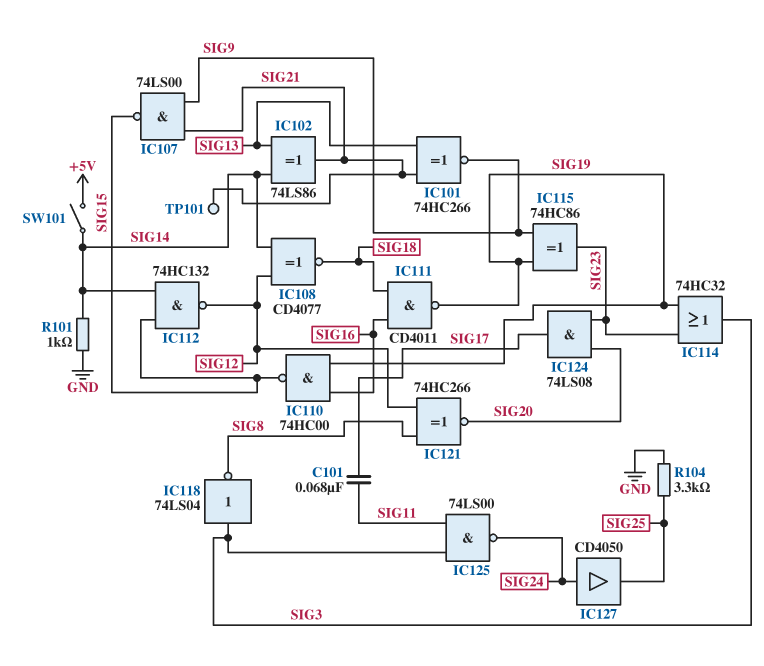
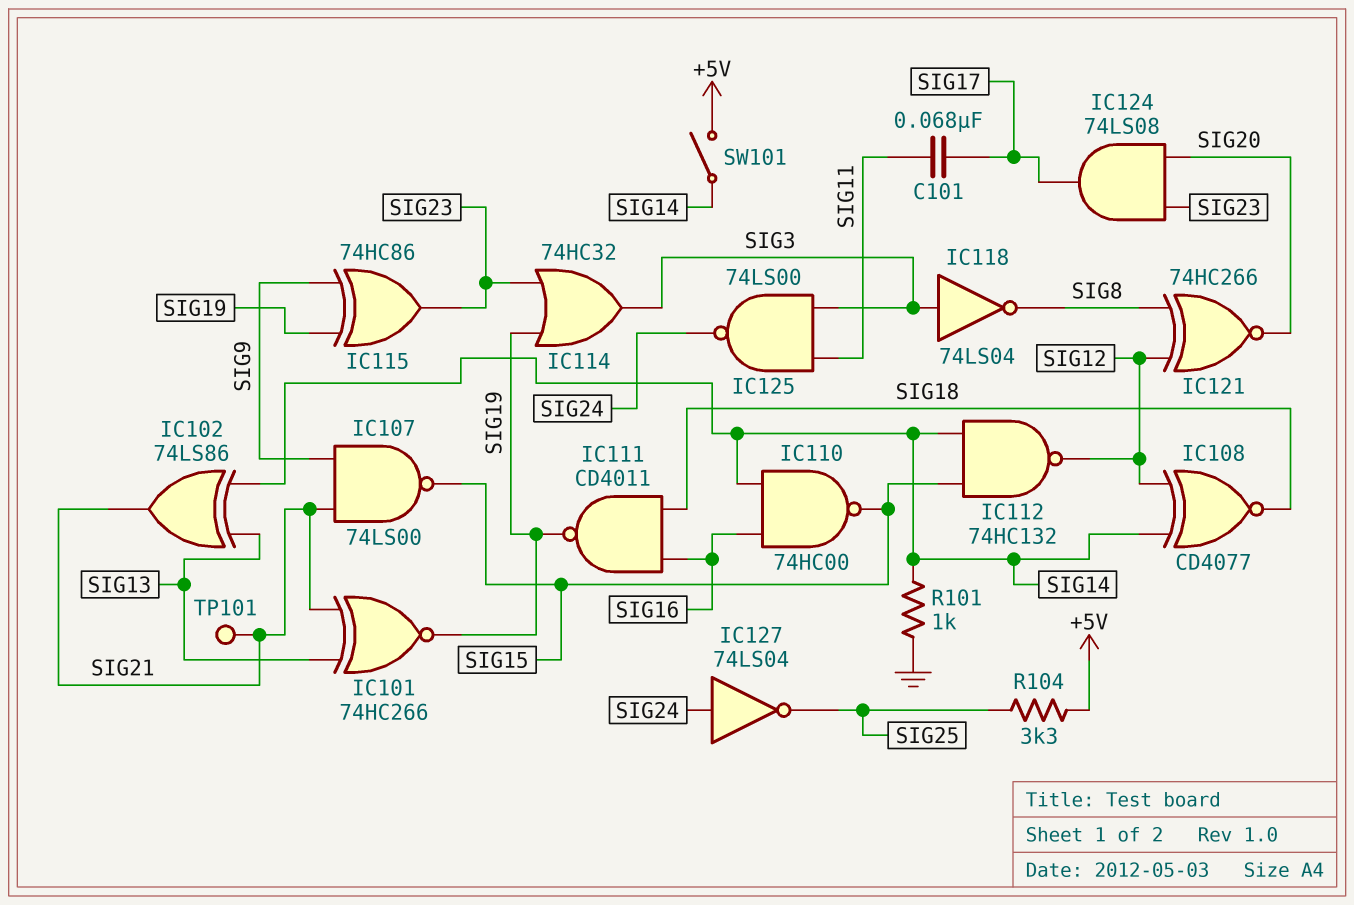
IC101: XNOR 74HC266 (in SIG13, in SIG21, out SIG9) -> XNOR 74HC266 (in SIG13, in SIG21, out SIG19)
IC110: NAND 74HC00 (in SIG16, in SIG19, out SIG15) -> NAND 74HC00 (in SIG14, in SIG16, out SIG15)
IC127: buffer CD4050 (in SIG24, out SIG25) -> NOT 74LS04 (in SIG24, out SIG25)
R104: 3.3k (GND, SIG25) -> 3.3k (+5V, SIG25)

